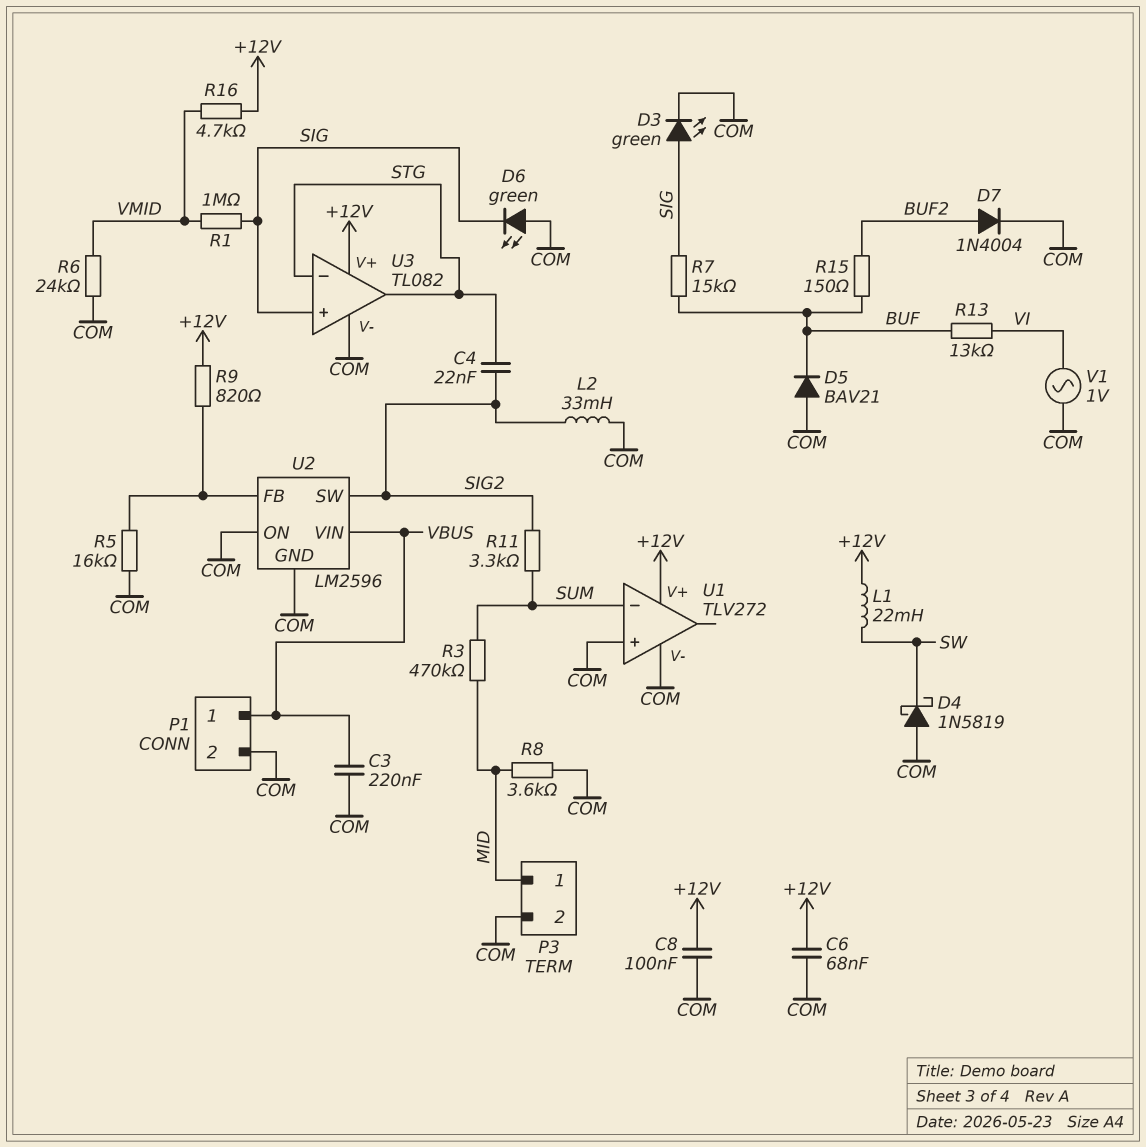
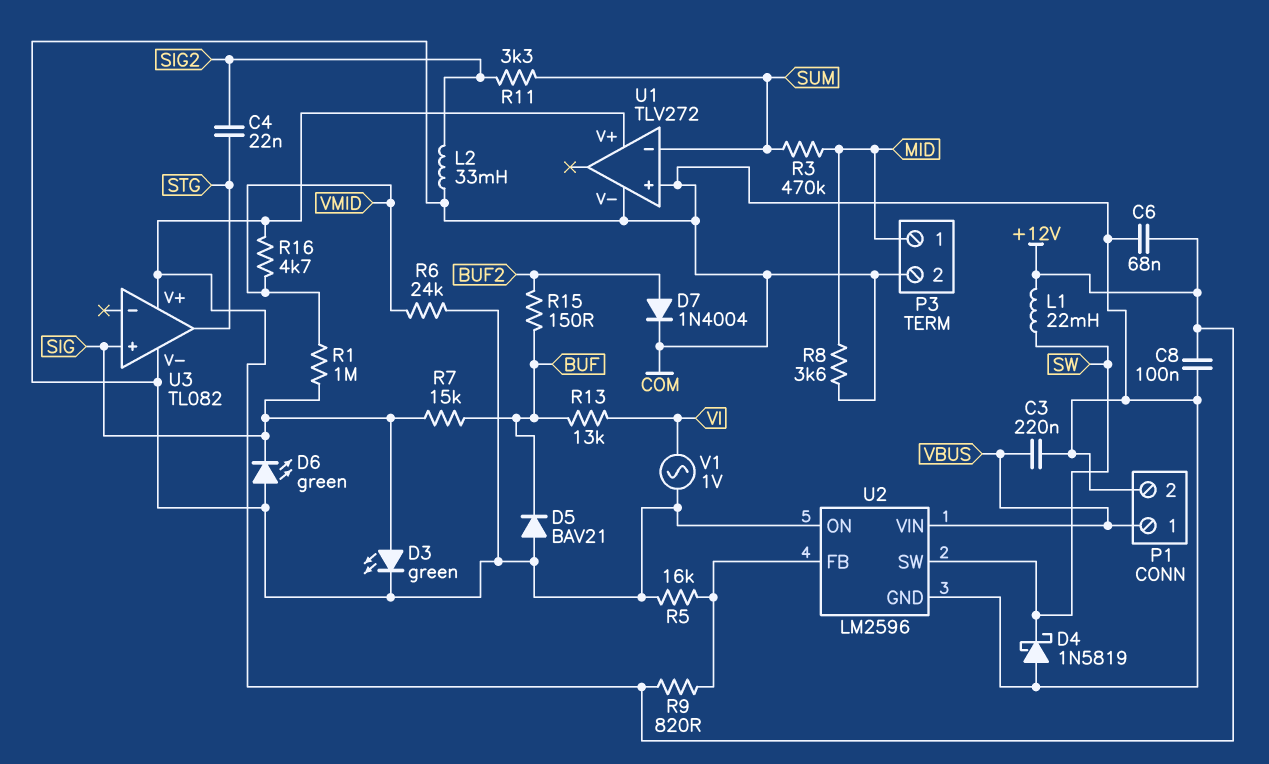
U2 pin SW: SIG2 -> SW
U3 pin in-: STG -> none

